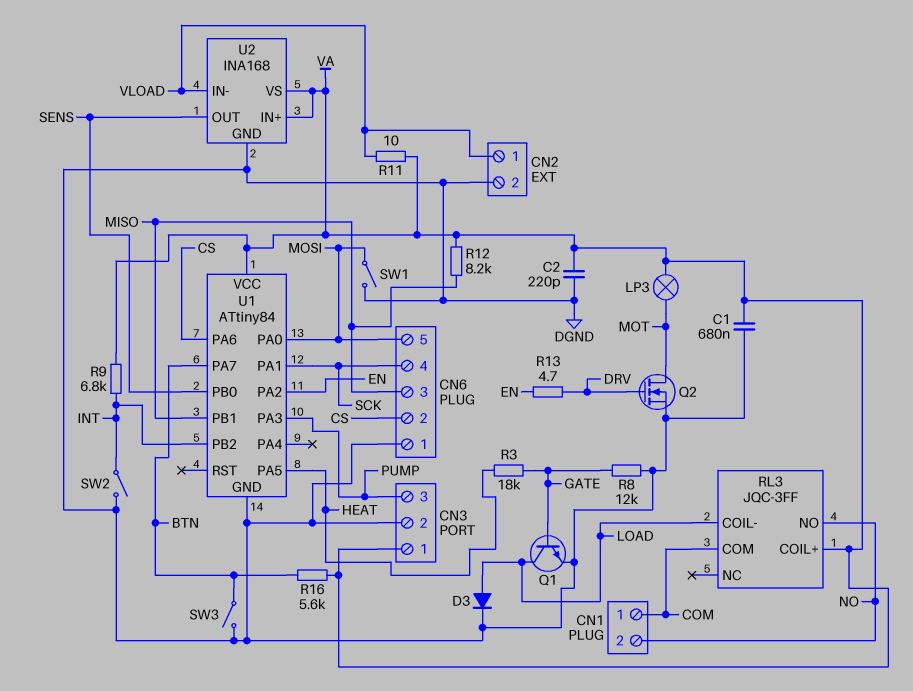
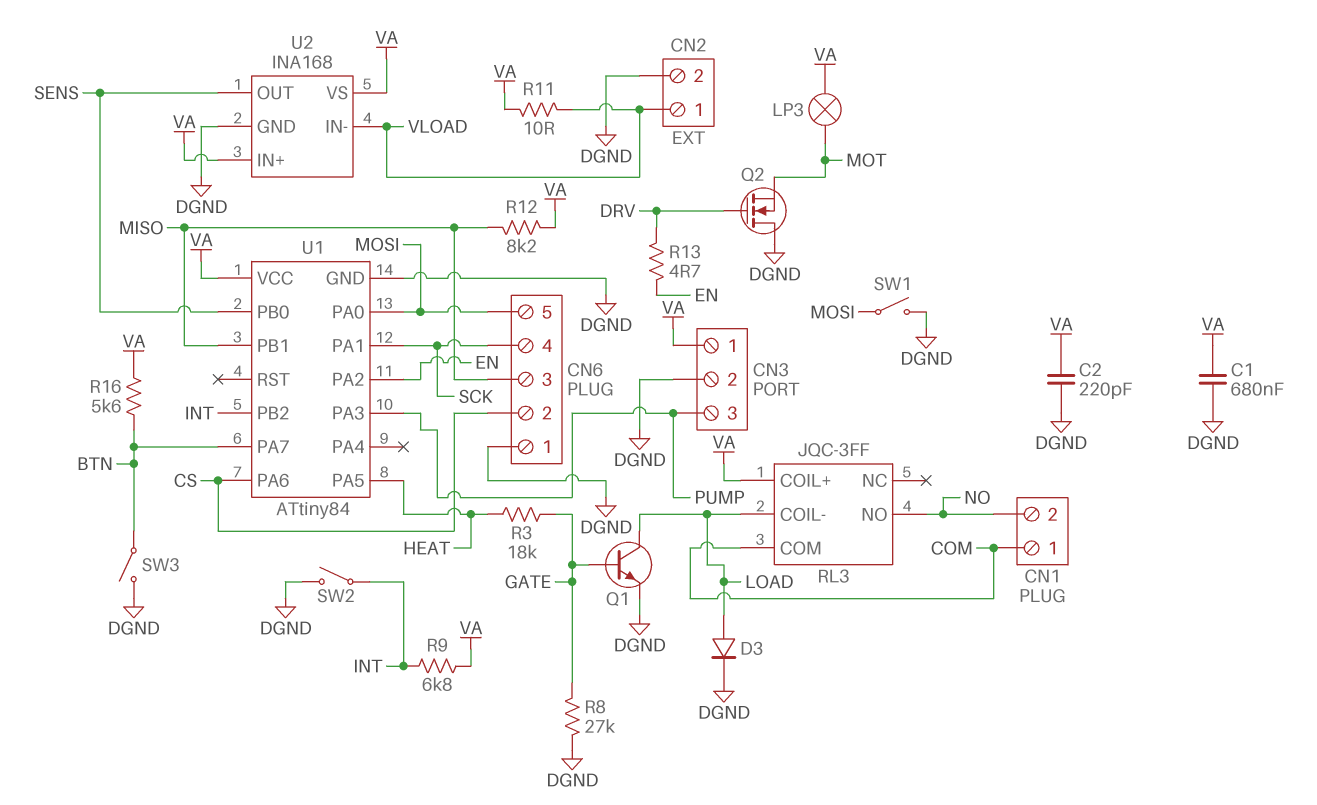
Q2: NMOS (G DRV, D MOT, S DGND) -> NMOS (G DRV, D DGND, S MOT)
R8: 12k (DGND, GATE) -> 27k (DGND, GATE)

